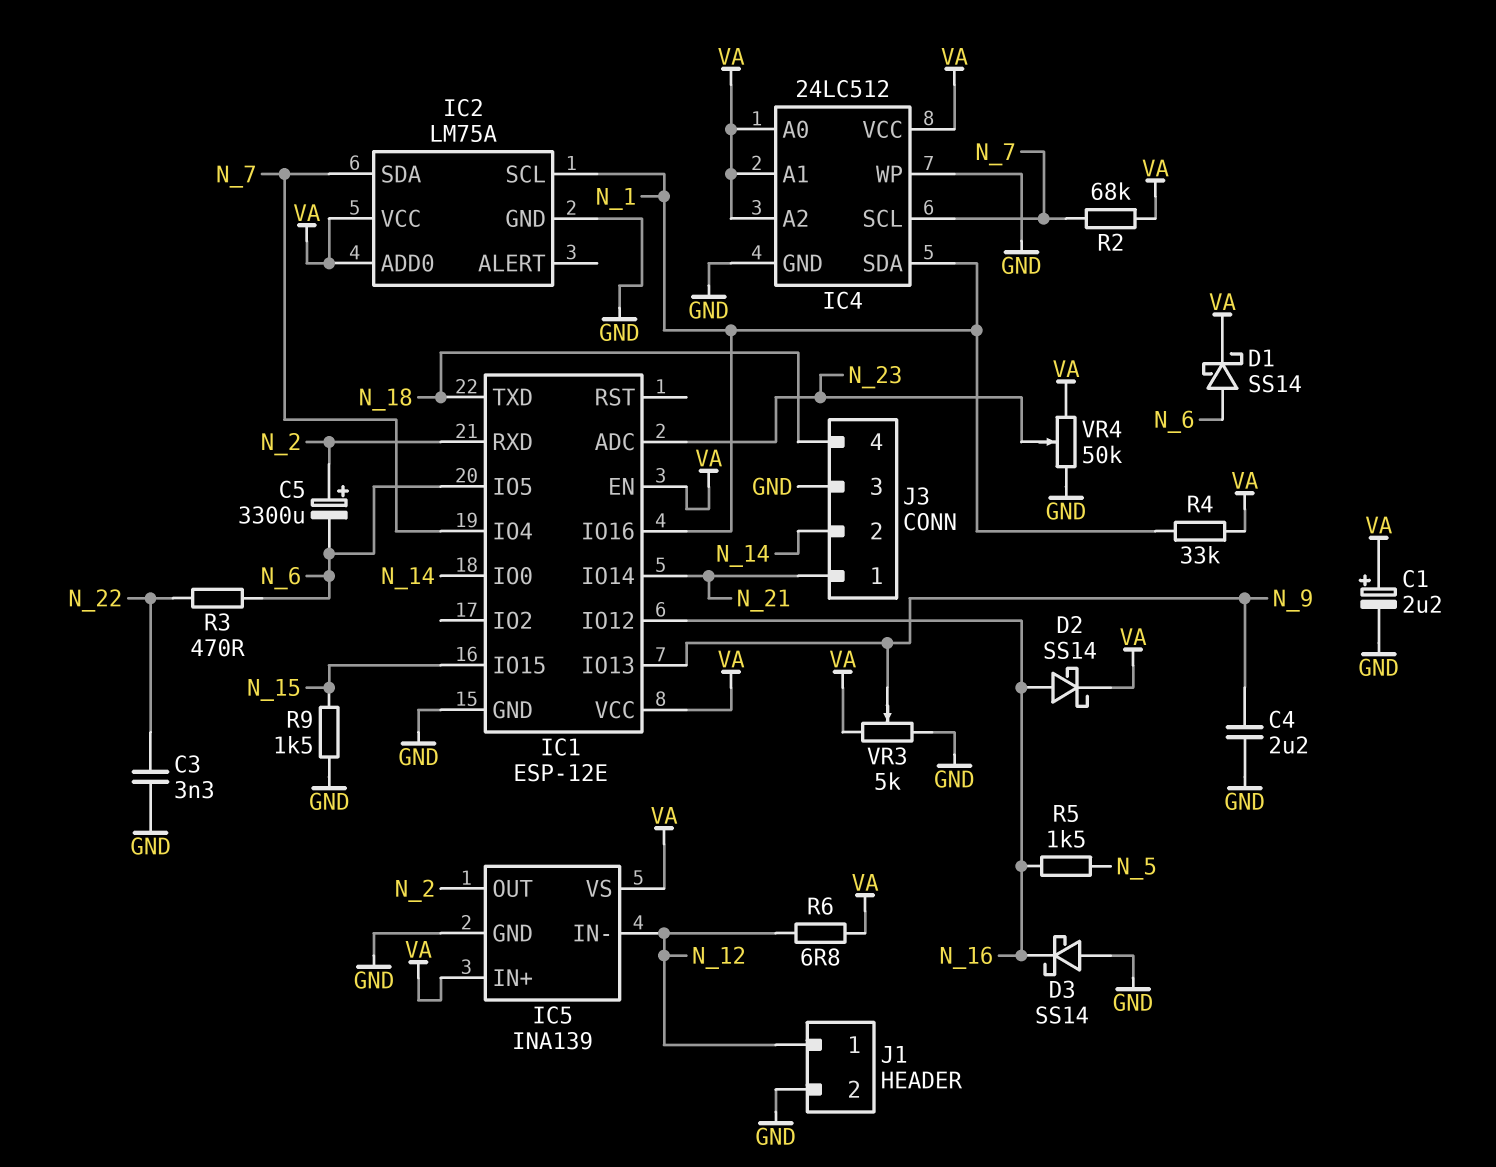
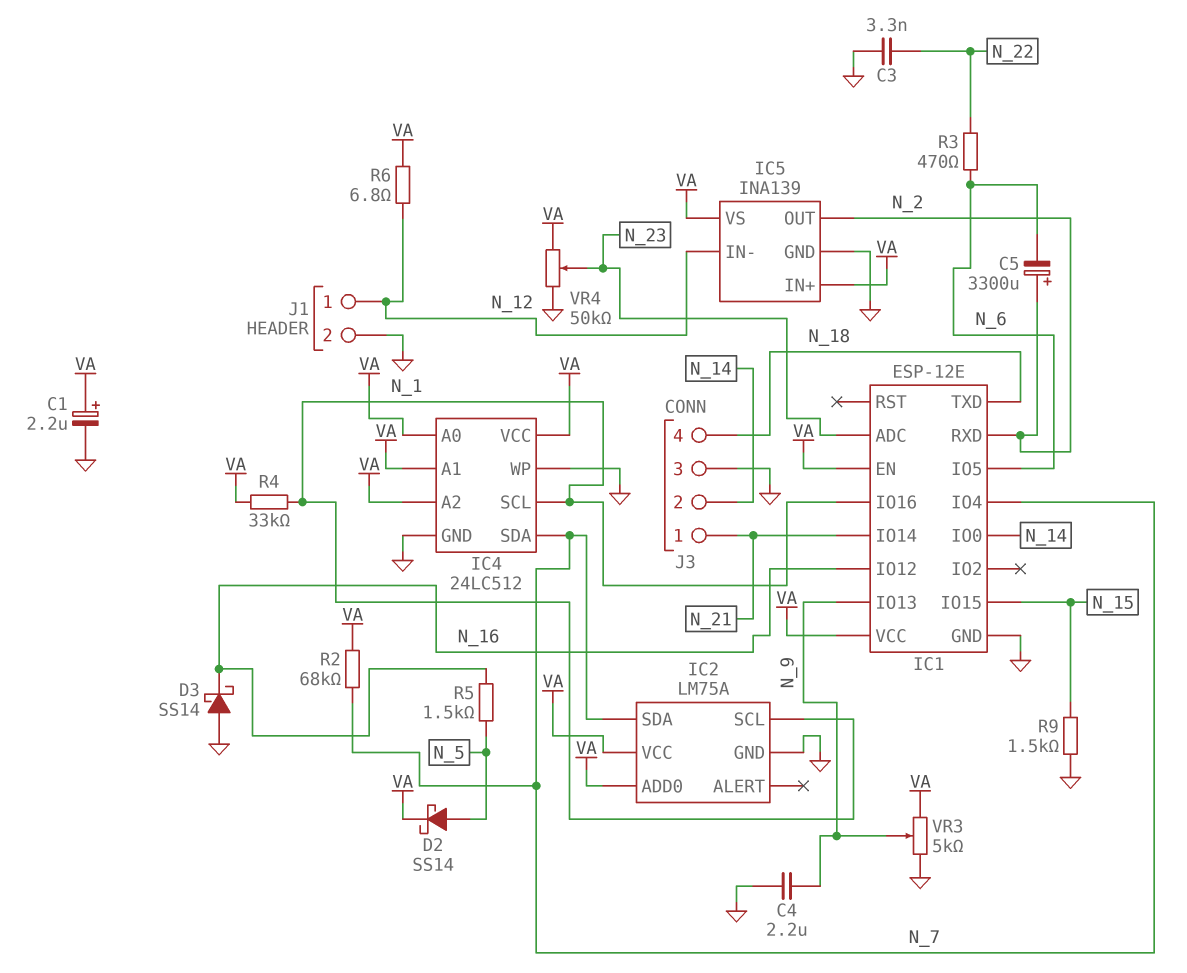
D1: schottky SS14 (A N_6, K VA) -> none
D2: schottky SS14 (A N_16, K VA) -> schottky SS14 (A N_5, K VA)
IC4 pin SCL: N_7 -> N_1
IC4 pin SDA: N_1 -> N_7

